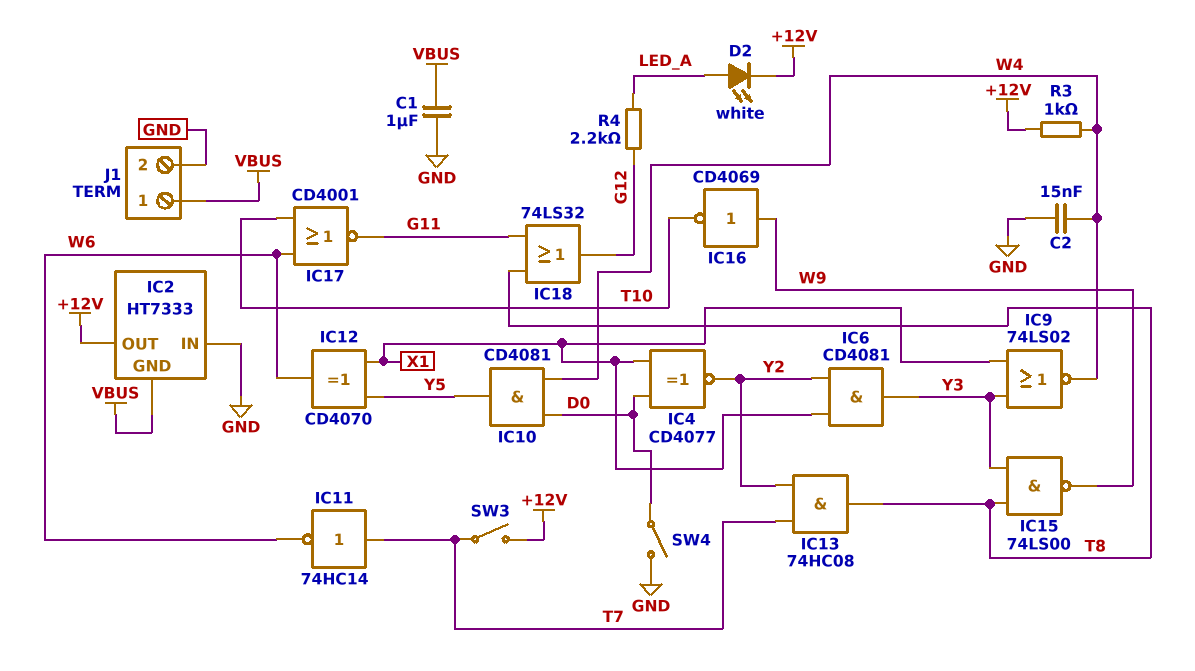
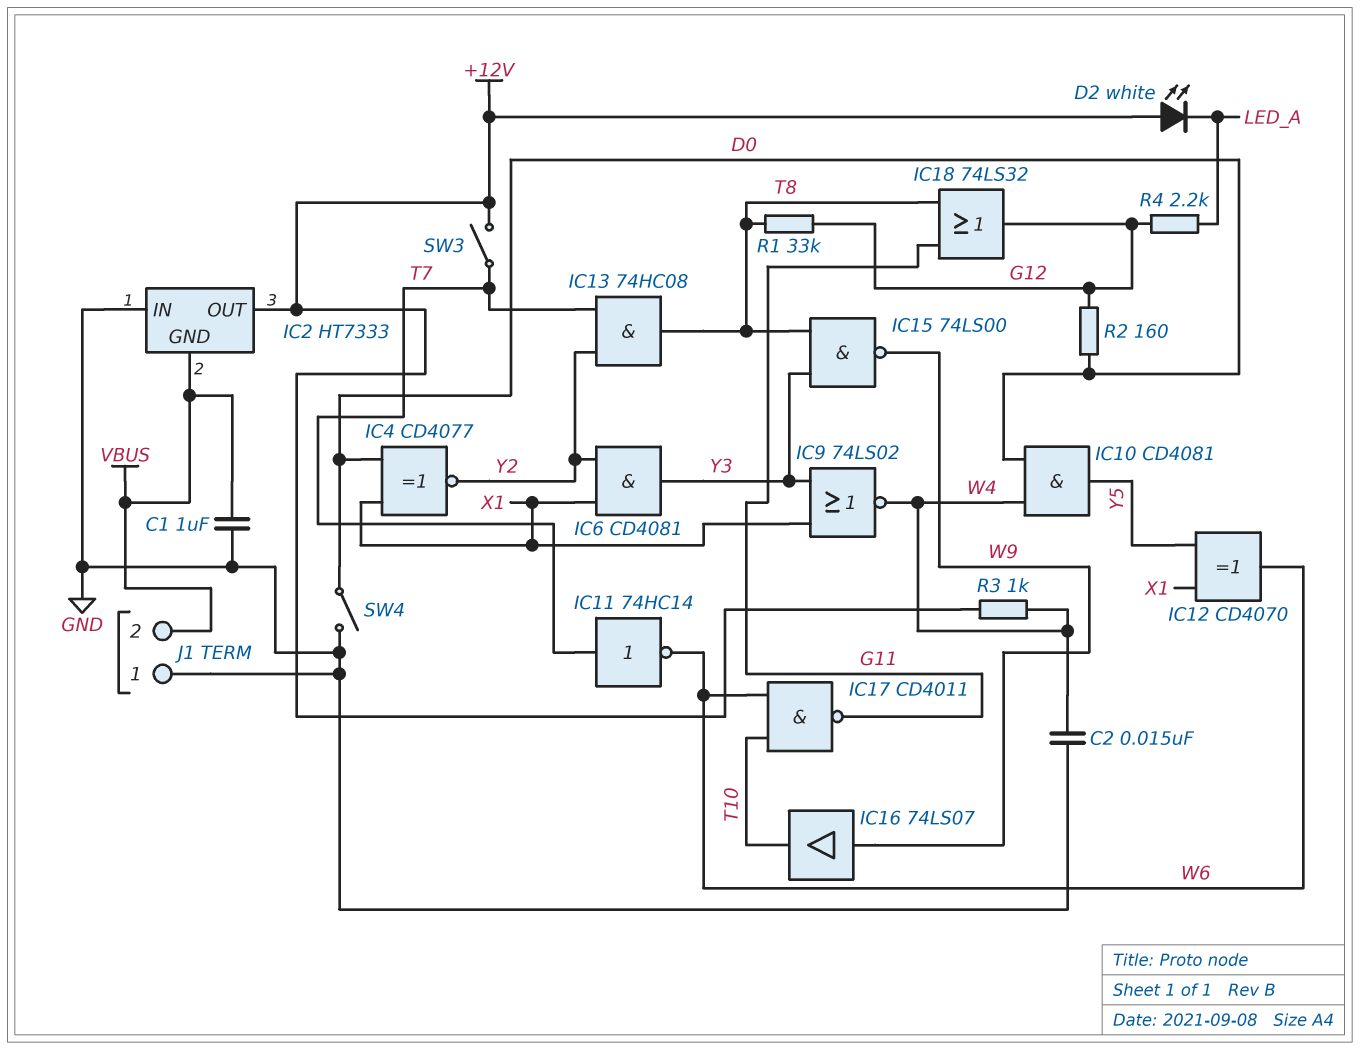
D2: LED white (A LED_A, K +12V) -> LED white (A +12V, K LED_A)
IC16: NOT CD4069 (in W9, out T10) -> buffer 74LS07 (in W9, out T10)
IC17: NOR CD4001 (in T10, in W6, out G11) -> NAND CD4011 (in T10, in W6, out G11)
J1 pin 1: VBUS -> GND
J1 pin 2: GND -> VBUS
R1: none -> 33k (G12, T8)
R2: none -> 160 (D0, G12)

